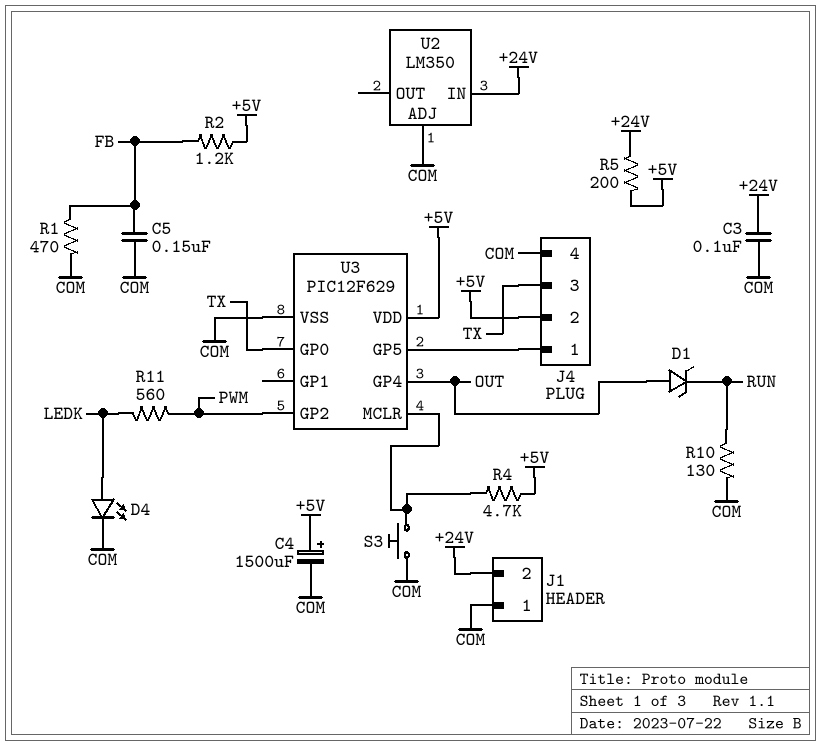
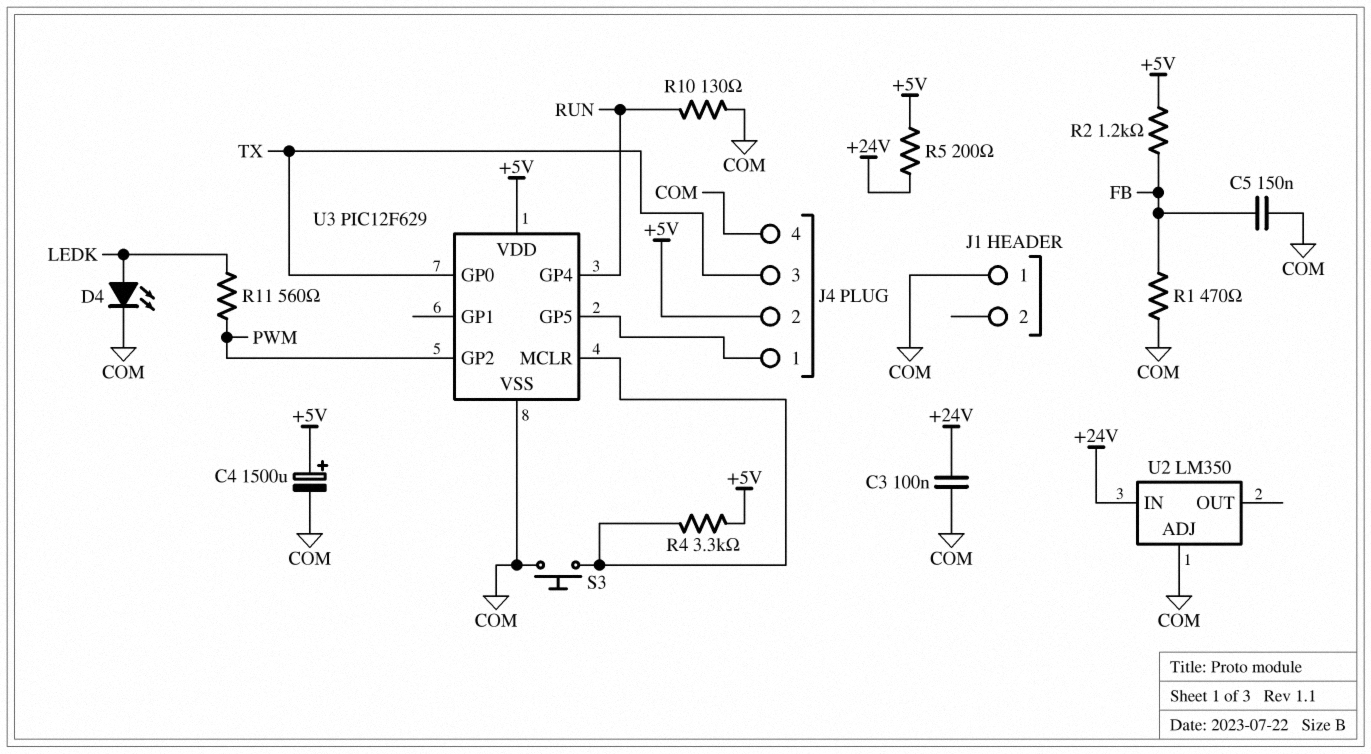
D1: zener (A OUT, K RUN) -> none
J1 pin 2: +24V -> none
R4: 4.7k (+5V, U3/MCLR) -> 3.3k (+5V, U3/MCLR)
U3 pin GP4: OUT -> RUN

